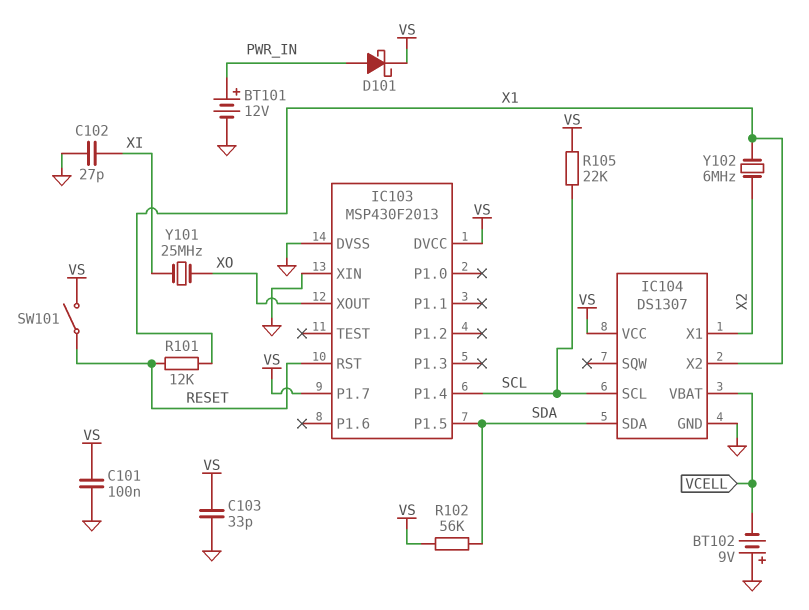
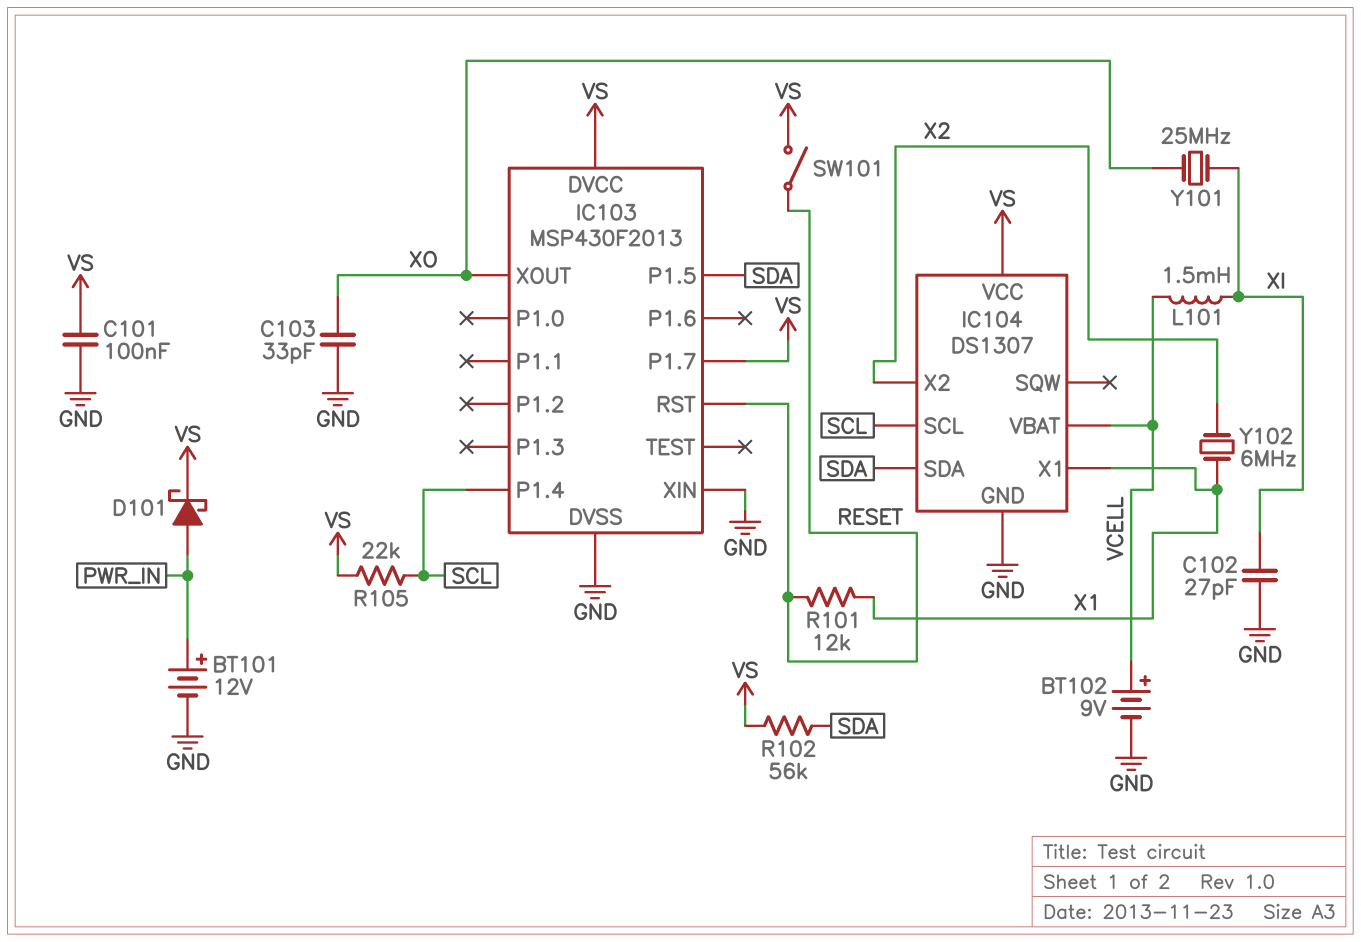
BT102: 9V (plus GND, minus VCELL) -> 9V (plus VCELL, minus GND)
C103: 33pF (GND, VS) -> 33pF (GND, XO)
IC104 pin X1: X2 -> X1
IC104 pin X2: X1 -> X2
L101: none -> 1.5mH (VCELL, XI)

